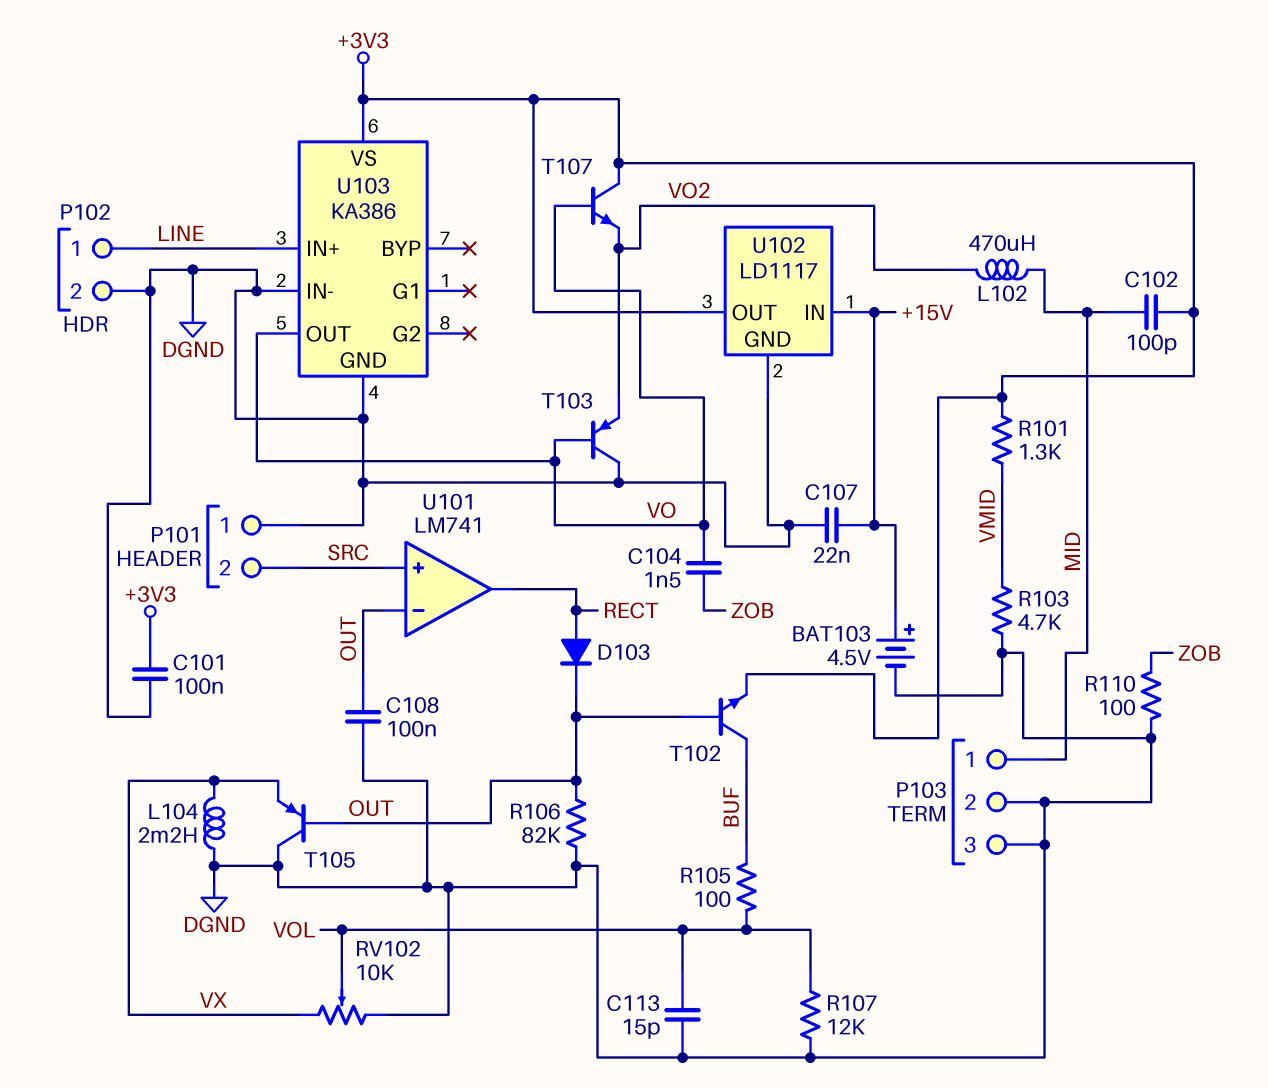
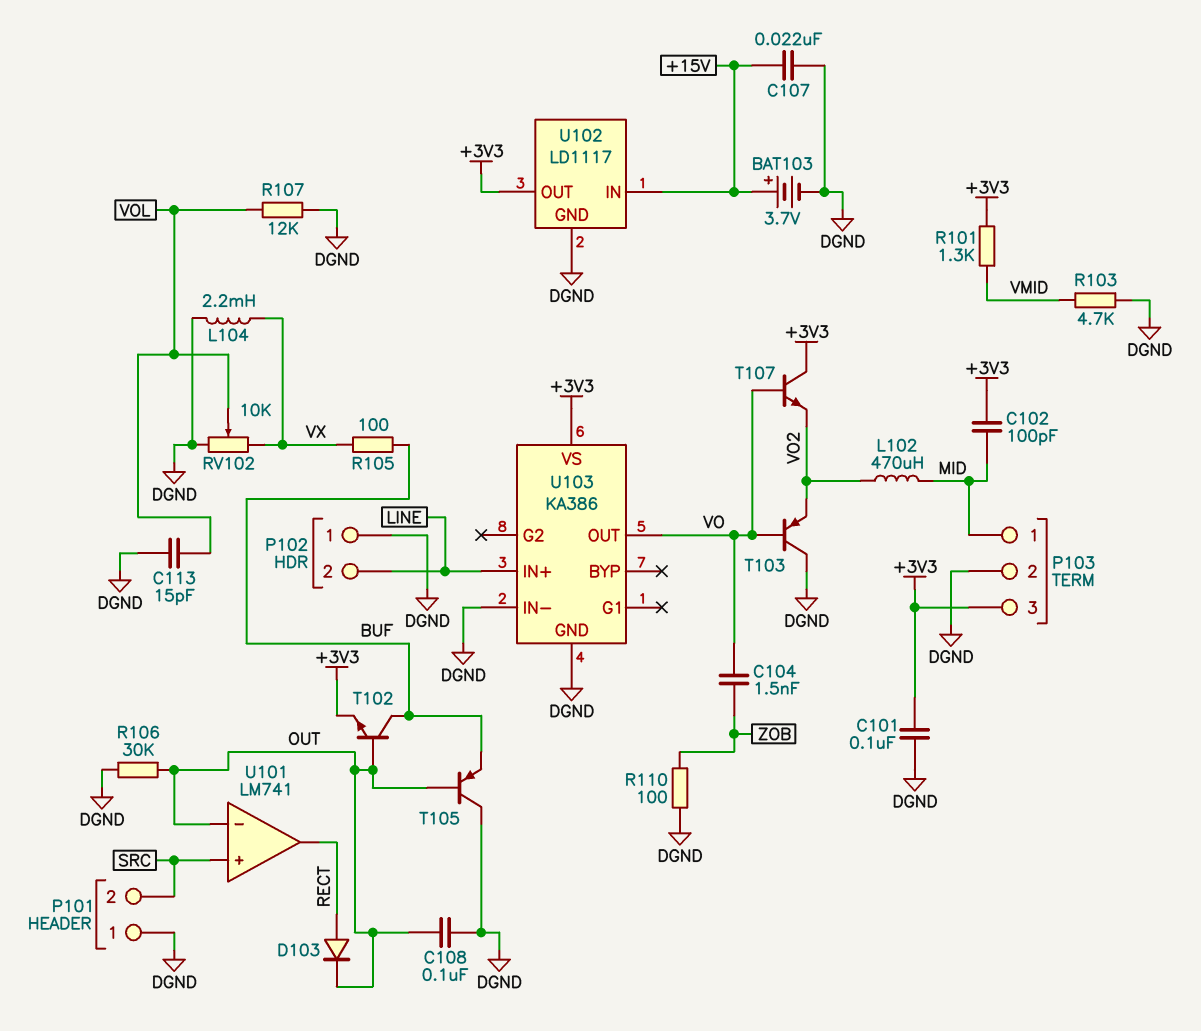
BAT103: 4.5V (plus +15V, minus DGND) -> 3.7V (plus +15V, minus DGND)
P102 pin 1: LINE -> DGND
P102 pin 2: DGND -> LINE
P103 pin 3: DGND -> +3V3
R105: 100 (BUF, VOL) -> 100 (BUF, VX)
R106: 82k (DGND, OUT) -> 30k (DGND, OUT)
T105: PNP (B OUT, C DGND, E VX) -> PNP (B OUT, C DGND, E BUF)

